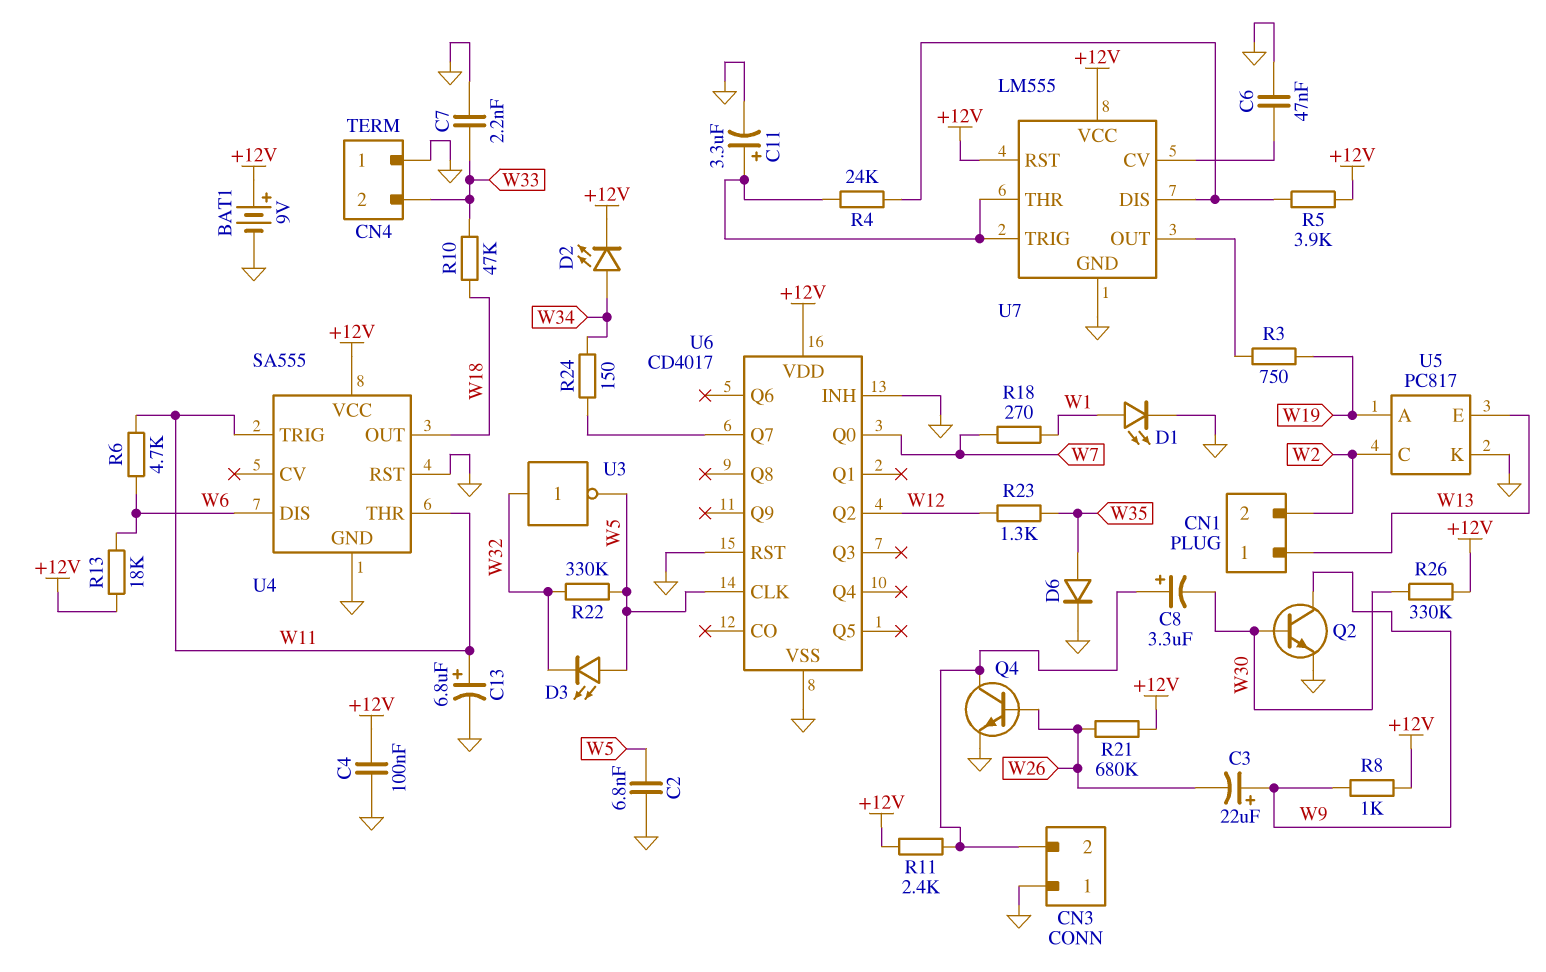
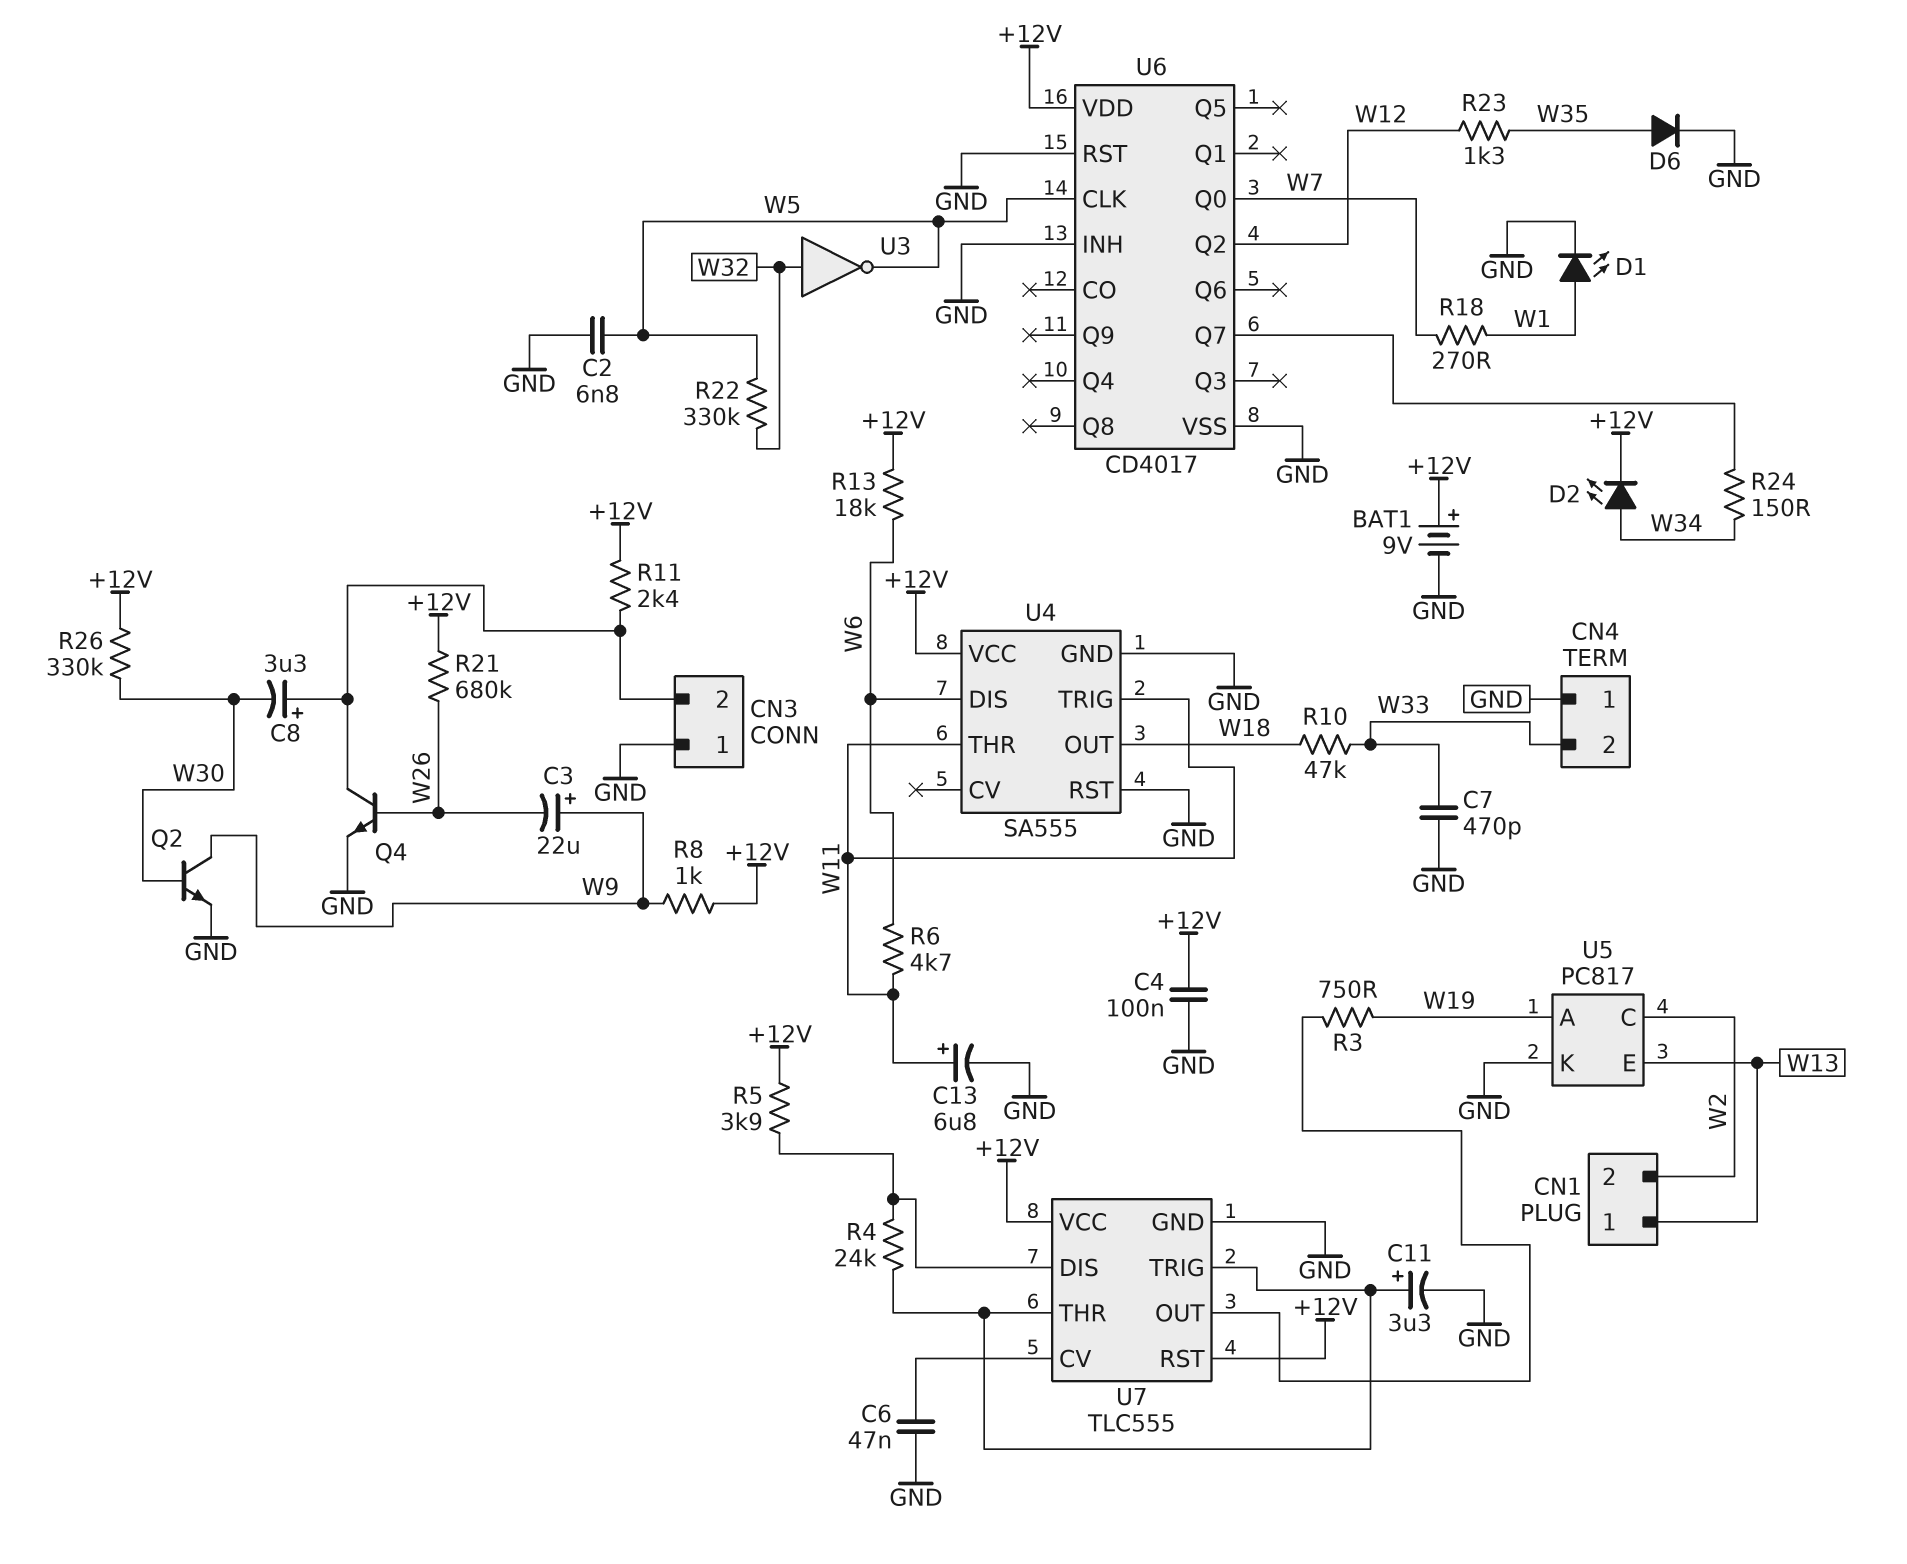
C7: 2.2nF (GND, W33) -> 470pF (GND, W33)
D3: LED (A W5, K W32) -> none
U7: LM555 -> TLC555

